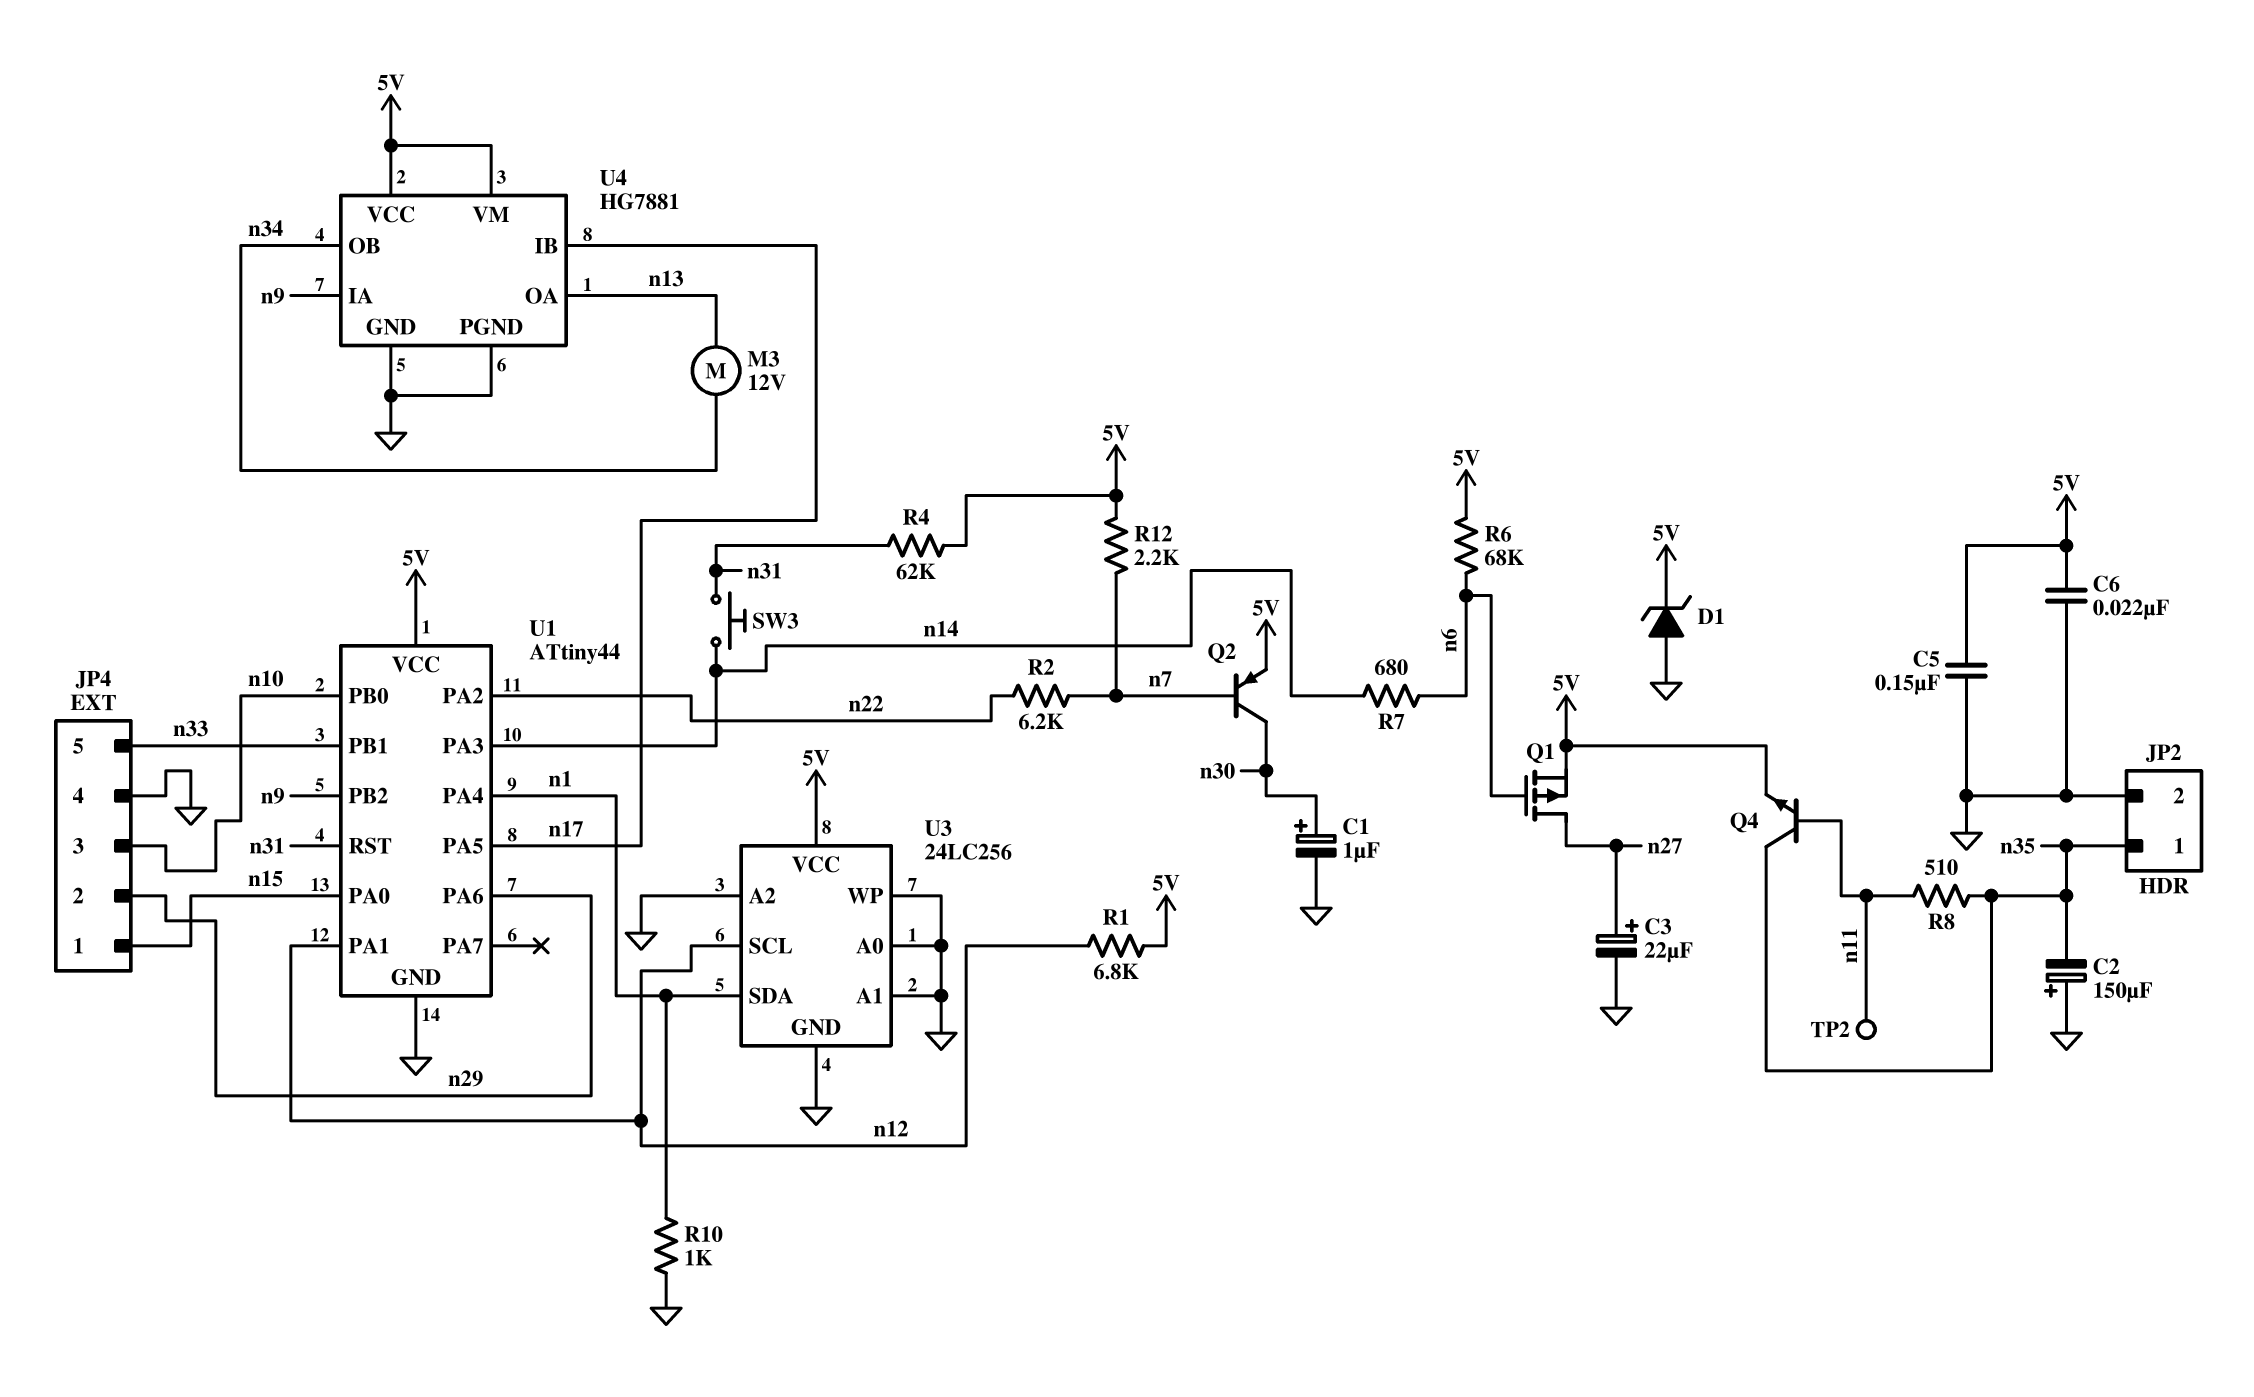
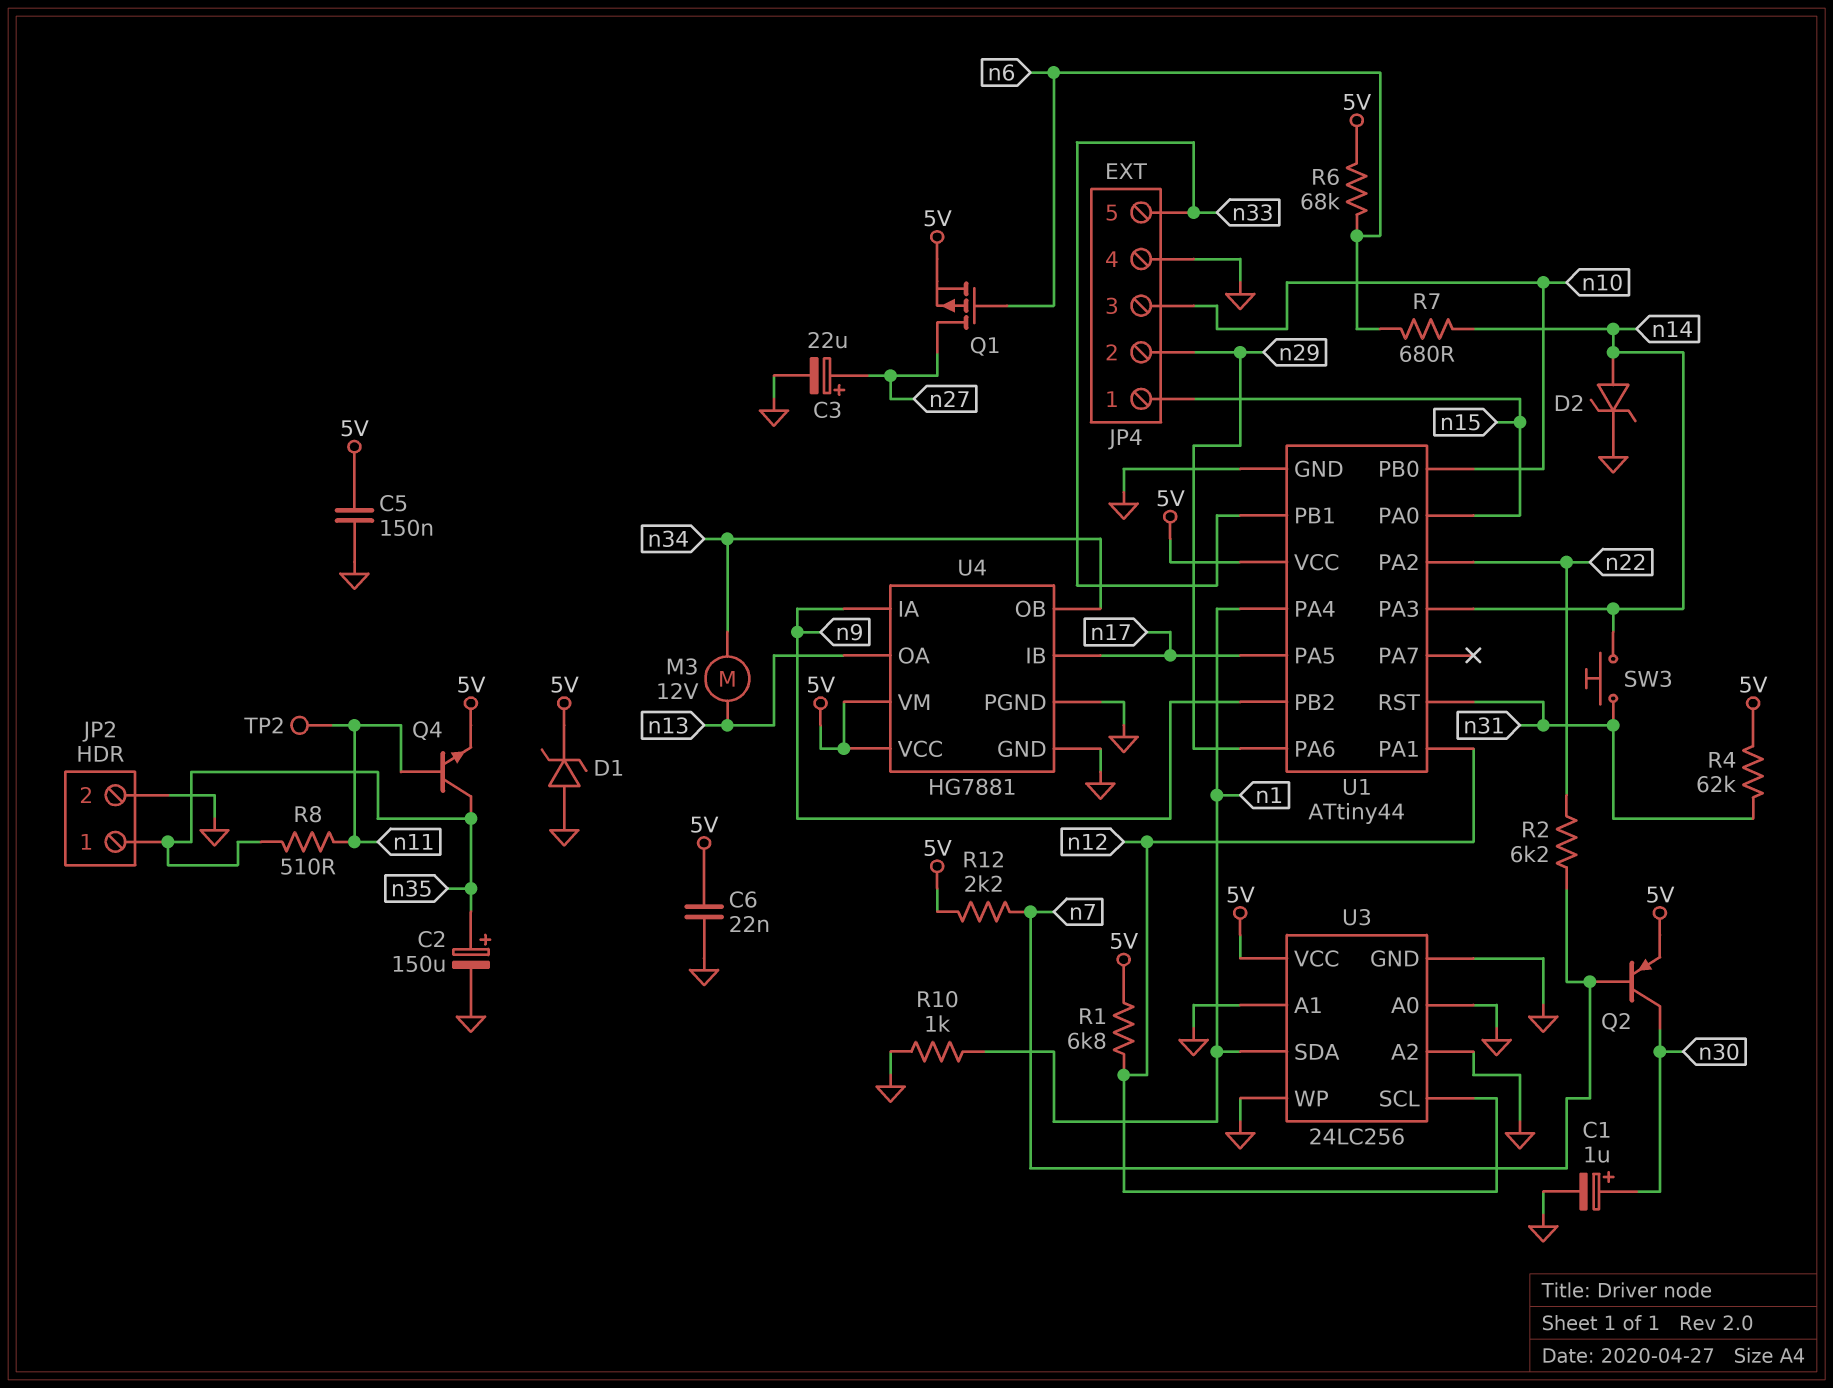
C2: 150uF (plus GND, minus n35) -> 150uF (plus n35, minus GND)
D2: none -> zener (A n14, K GND)

